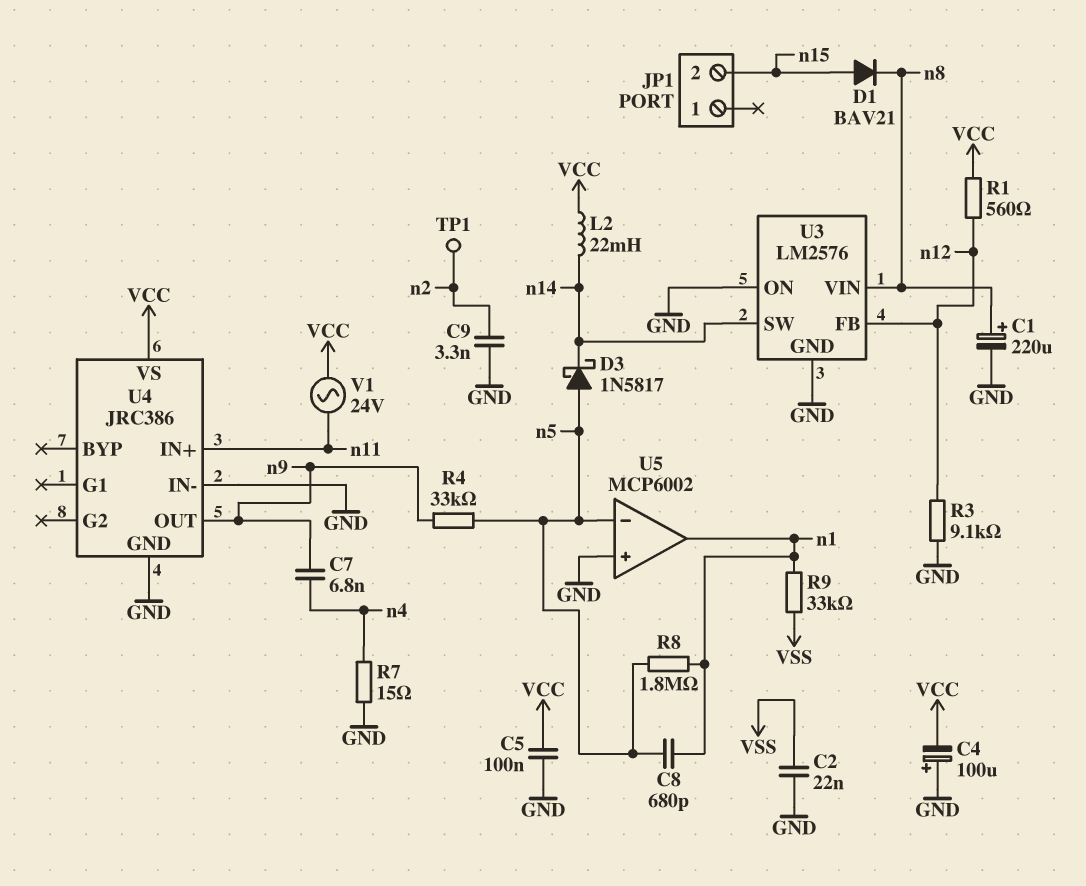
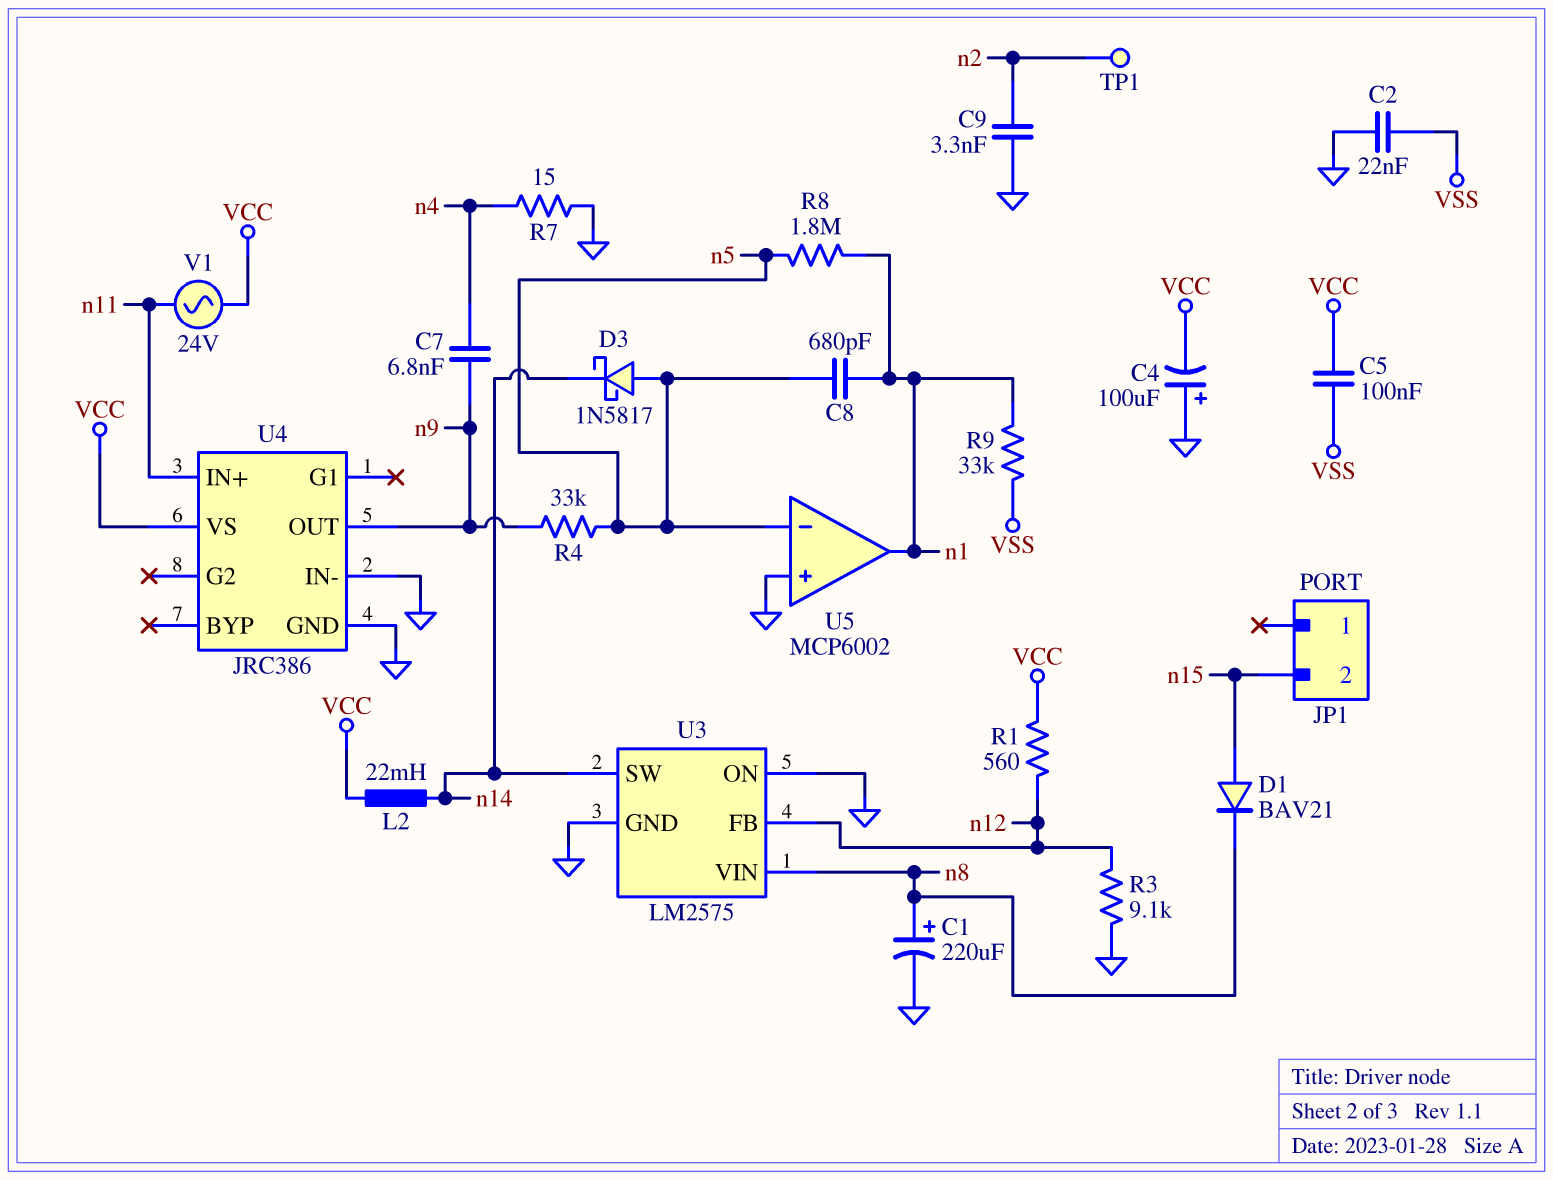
C5: 100nF (GND, VCC) -> 100nF (VCC, VSS)
U3: LM2576 -> LM2575

